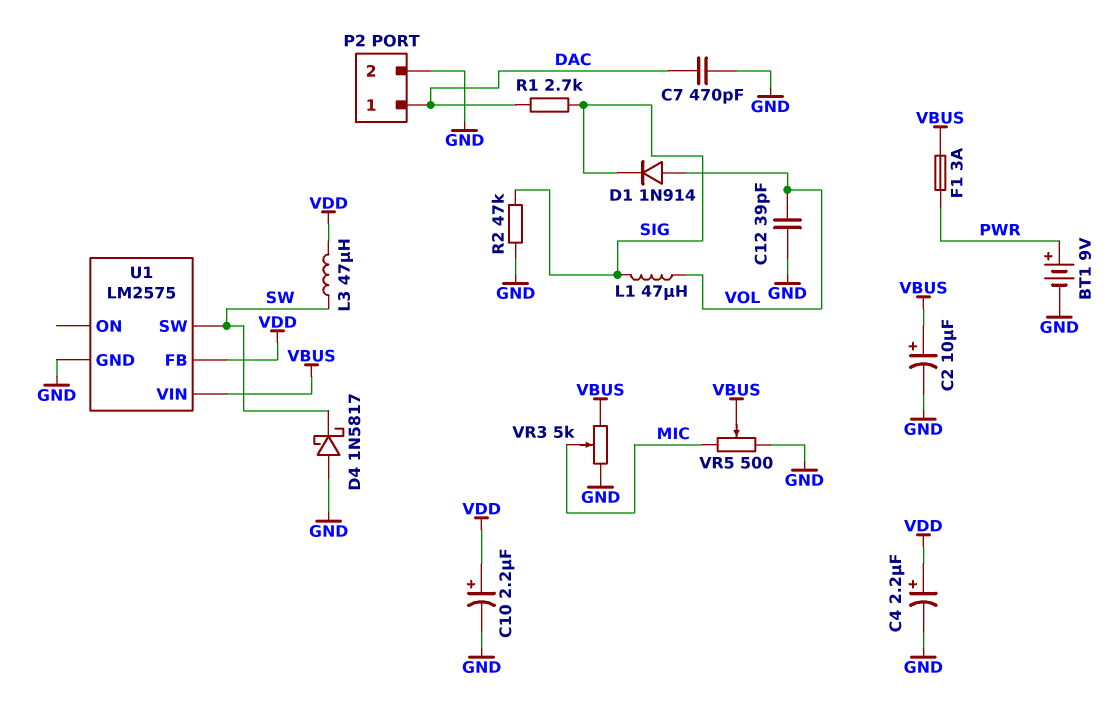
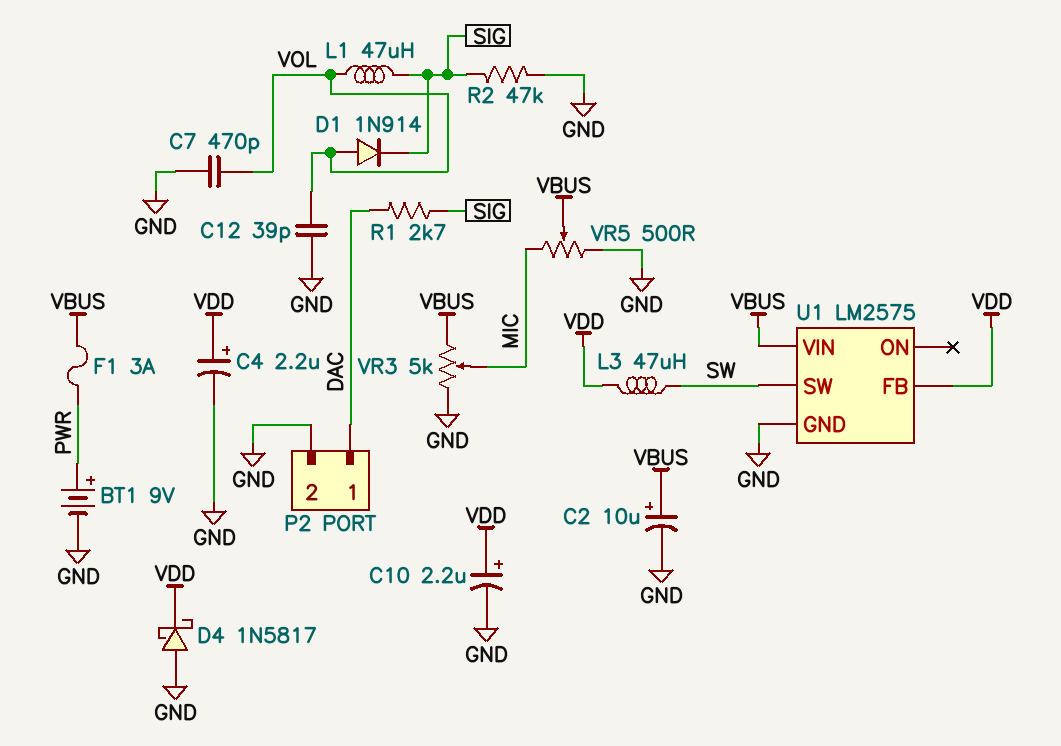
C7: 470pF (DAC, GND) -> 470pF (GND, VOL)
D4: schottky 1N5817 (A GND, K SW) -> schottky 1N5817 (A GND, K VDD)

